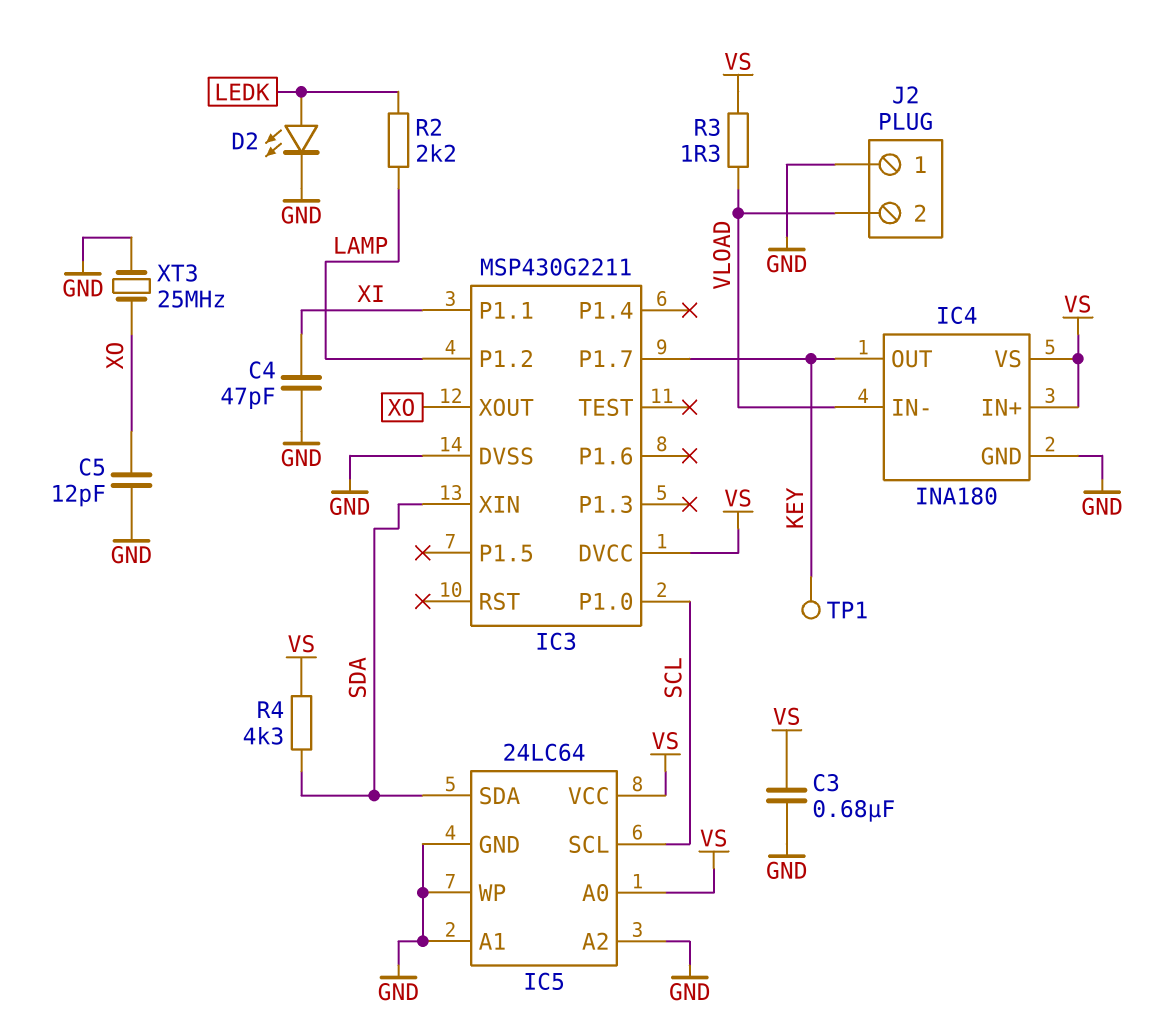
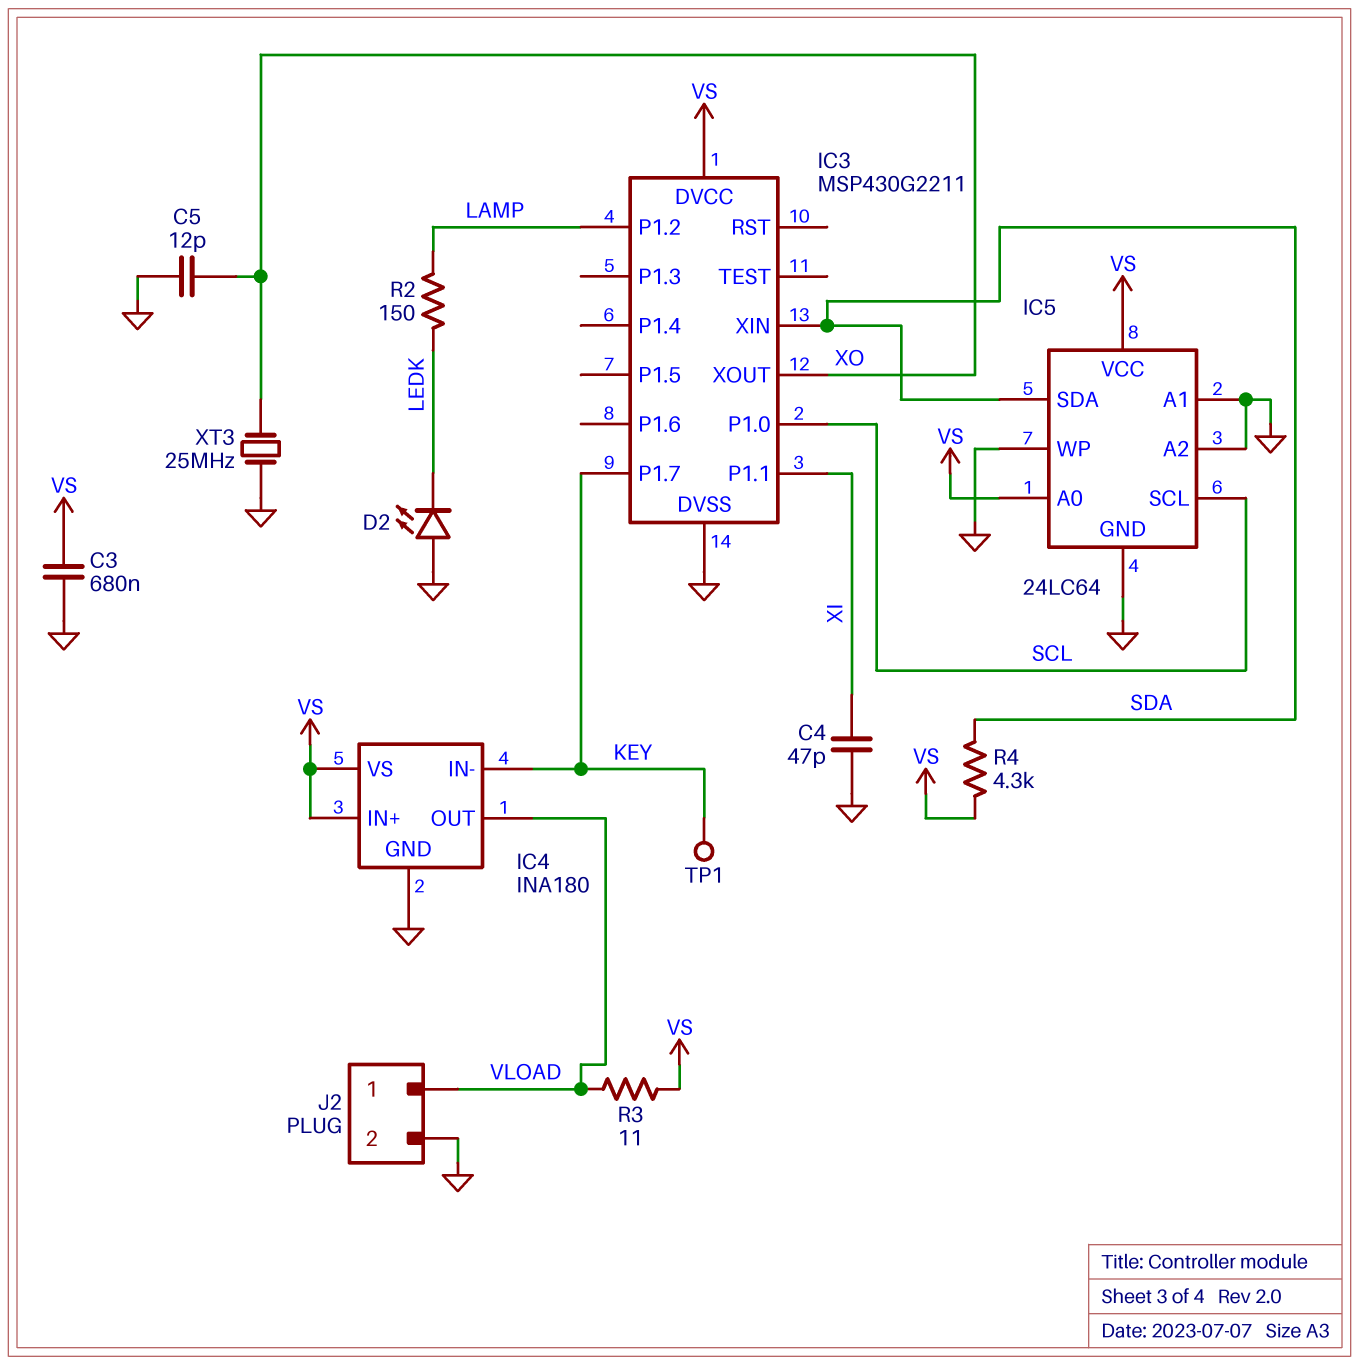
D2: LED (A LEDK, K GND) -> LED (A GND, K LEDK)
IC4 pin IN-: VLOAD -> KEY
IC4 pin OUT: KEY -> VLOAD
J2 pin 1: GND -> VLOAD
J2 pin 2: VLOAD -> GND
R2: 2.2k (LAMP, LEDK) -> 150 (LAMP, LEDK)
R3: 1.3 (VLOAD, VS) -> 11 (VLOAD, VS)

